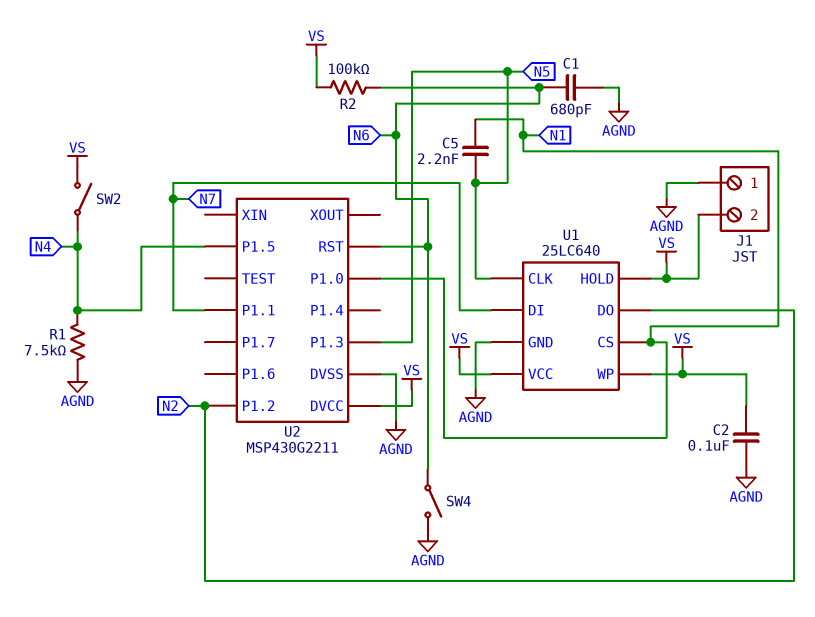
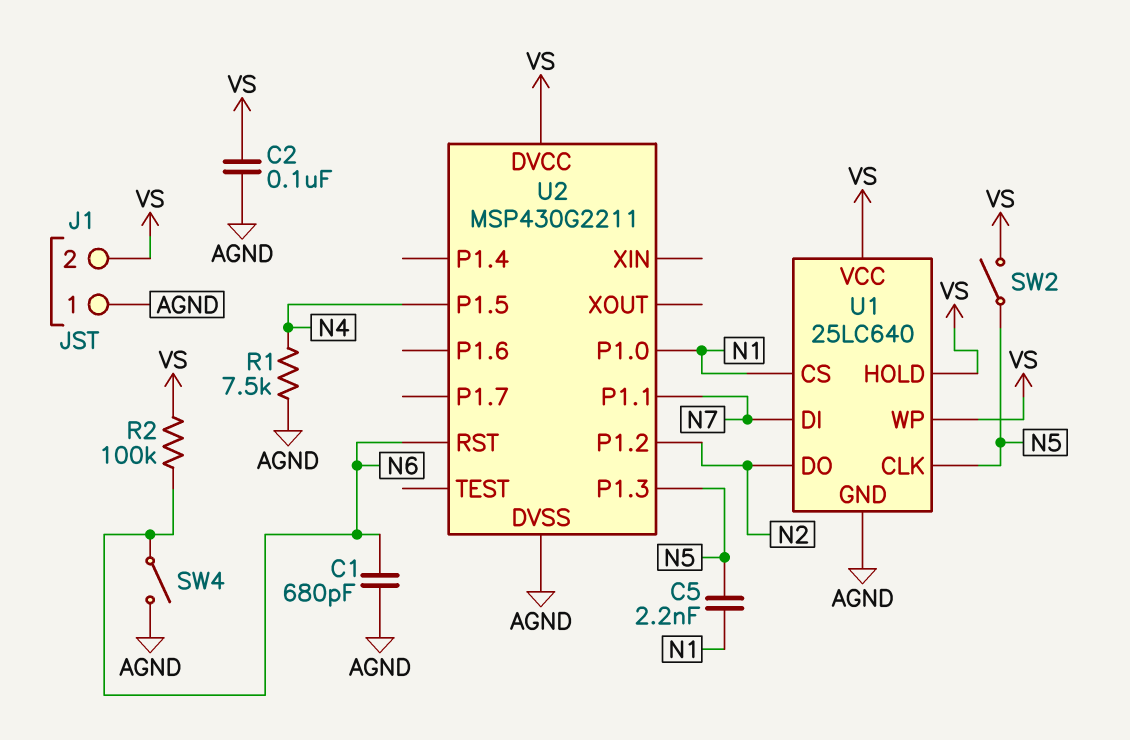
SW2: switch (N4, VS) -> switch (N5, VS)

